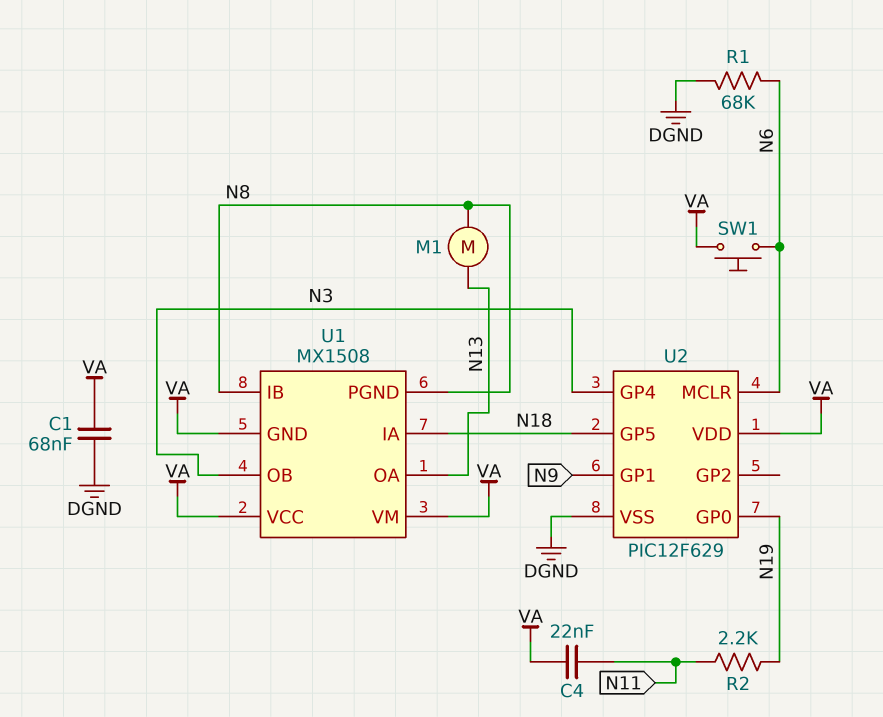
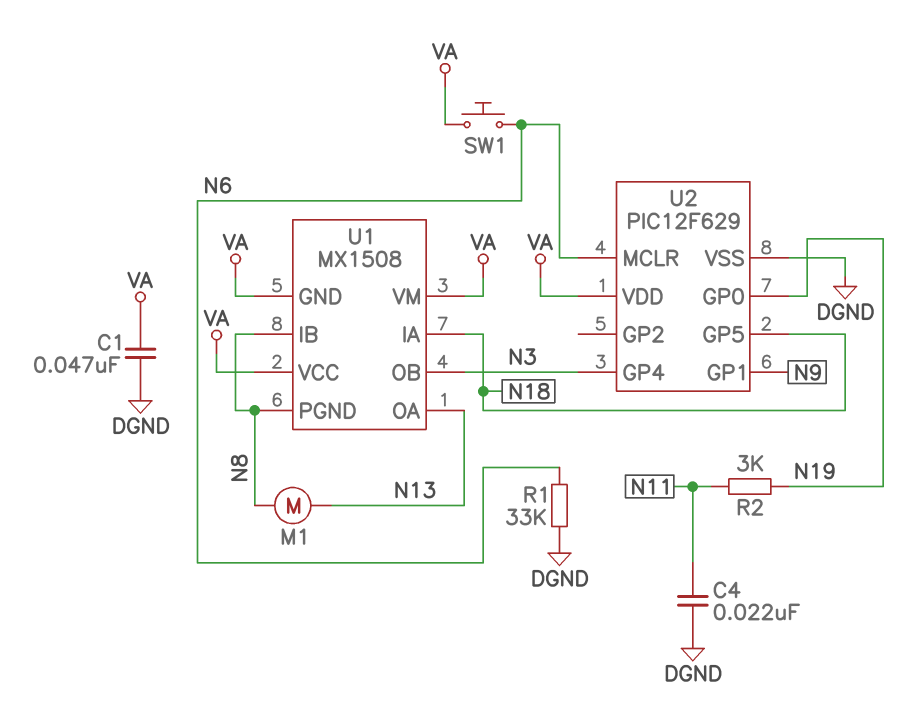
C1: 68nF (DGND, VA) -> 47nF (DGND, VA)
C4: 22nF (N11, VA) -> 22nF (DGND, N11)
R1: 68k (DGND, N6) -> 33k (DGND, N6)
R2: 2.2k (N11, N19) -> 3k (N11, N19)

